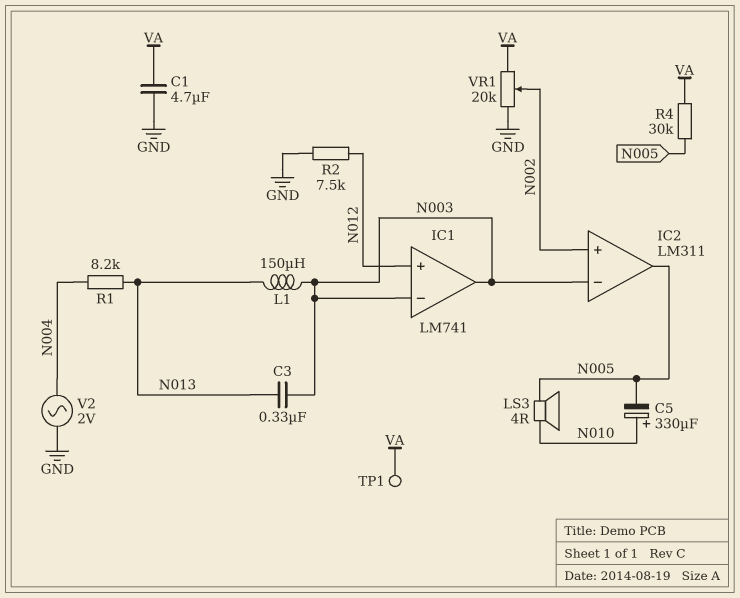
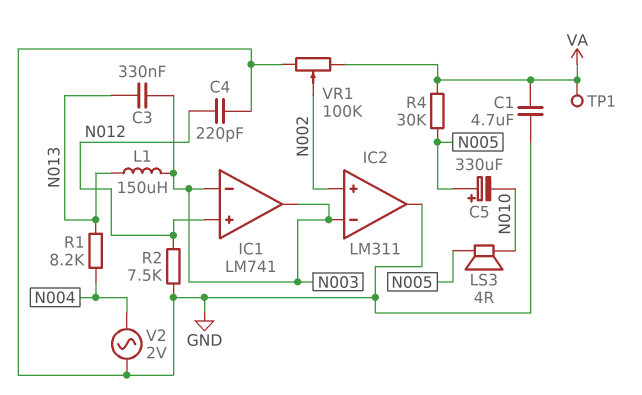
C4: none -> 220pF (GND, N012)
C5: 330uF (plus N010, minus N005) -> 330uF (plus N005, minus N010)
IC2 pin out: N005 -> GND
VR1: 20k (GND, VA, wiper N002) -> 100k (GND, VA, wiper N002)

